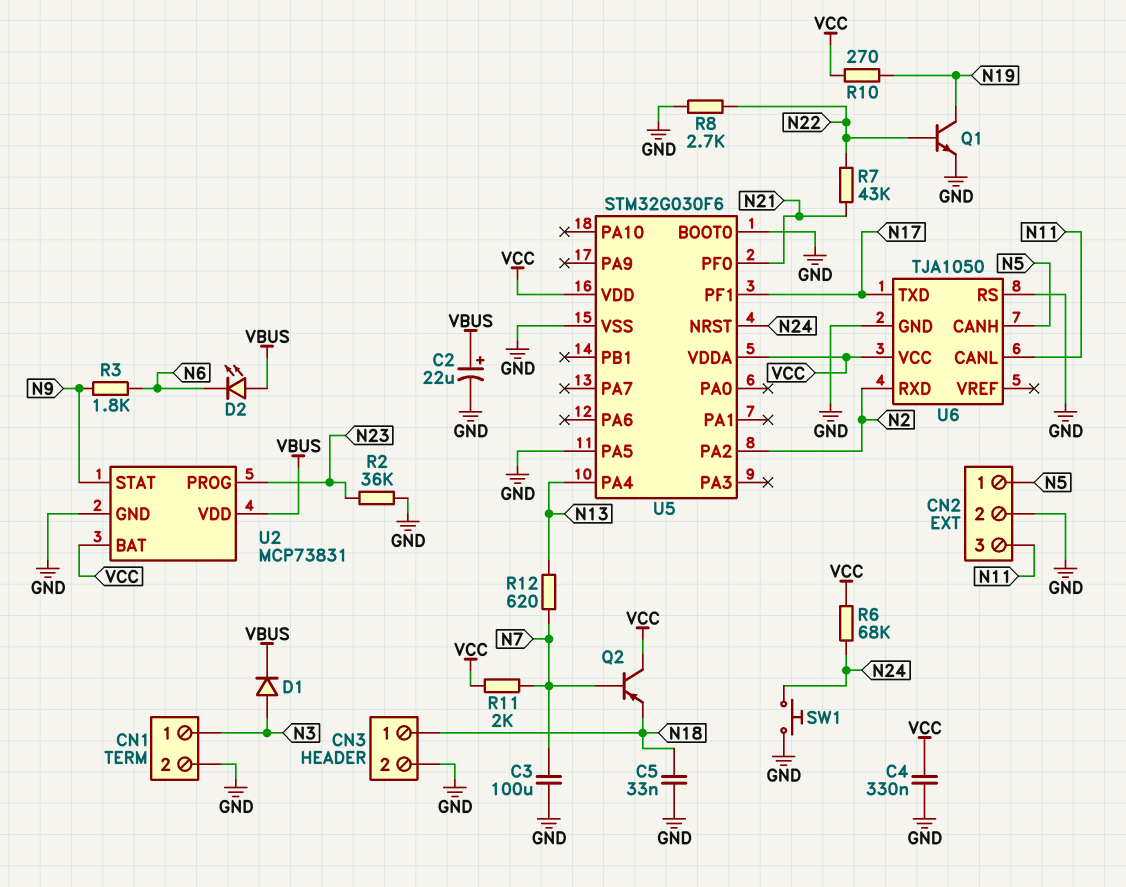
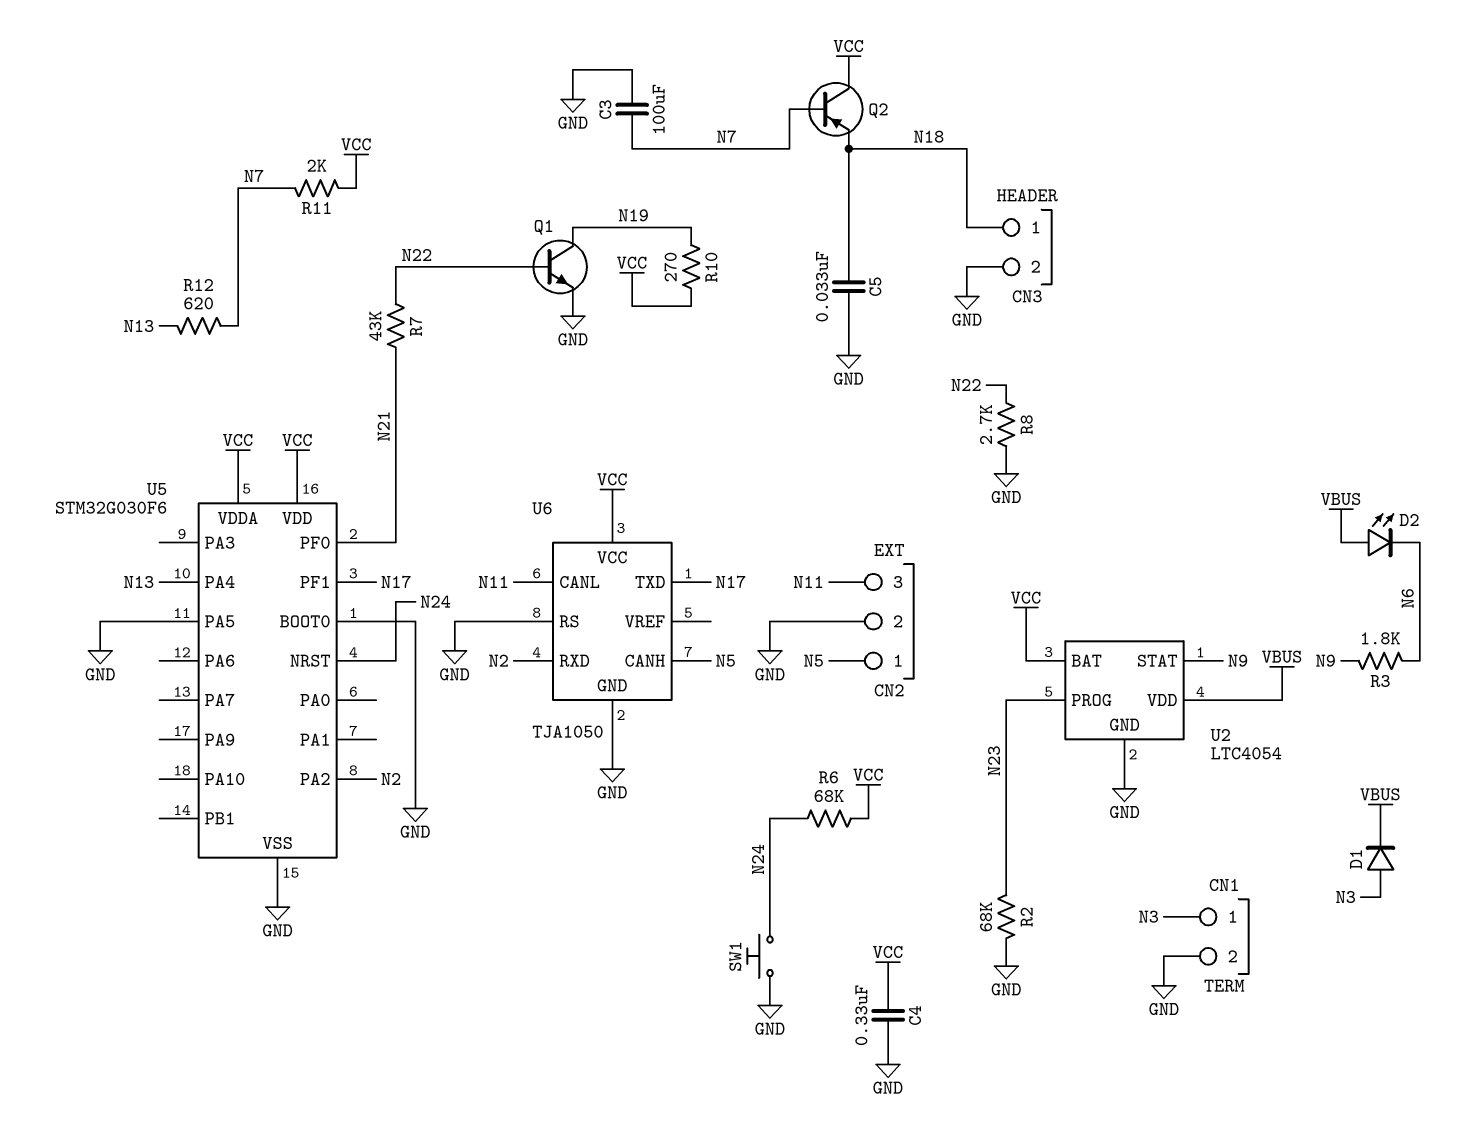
C2: 22uF (plus VBUS, minus GND) -> none
R2: 36k (GND, N23) -> 68k (GND, N23)
U2: MCP73831 -> LTC4054

